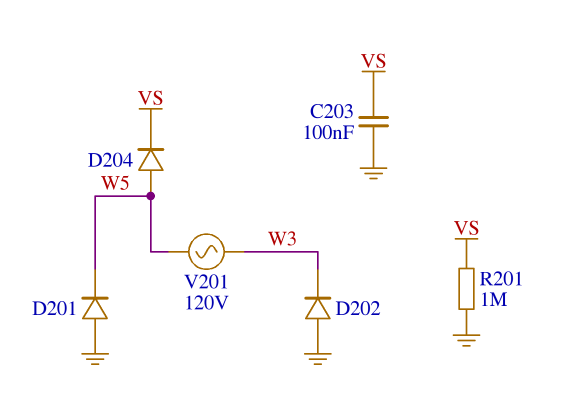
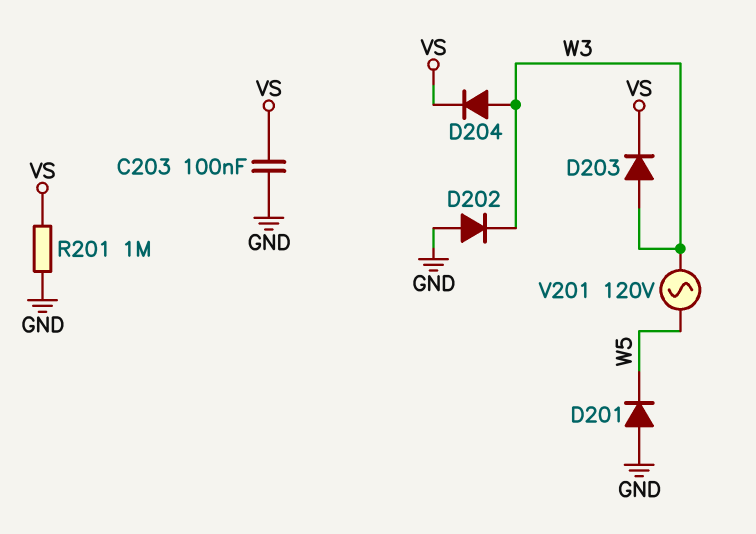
D203: none -> diode (A W3, K VS)
D204: diode (A W5, K VS) -> diode (A W3, K VS)

